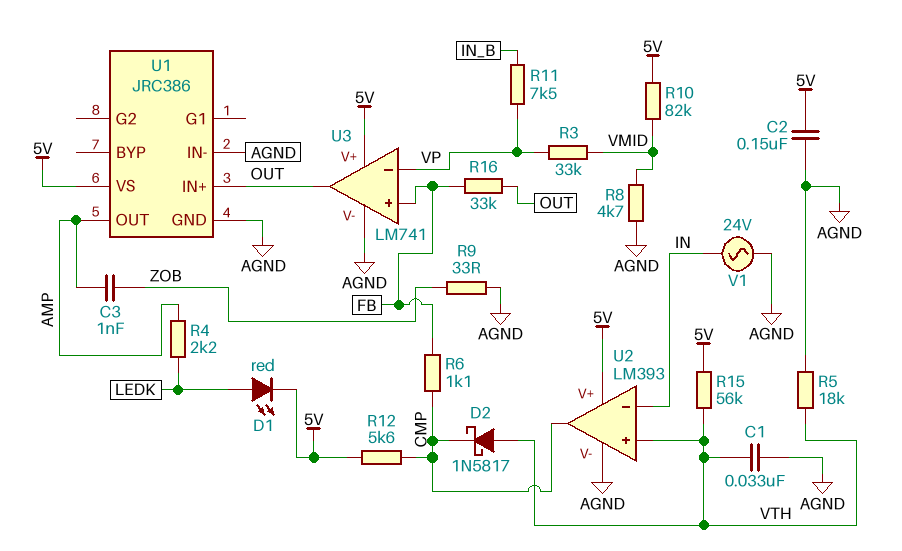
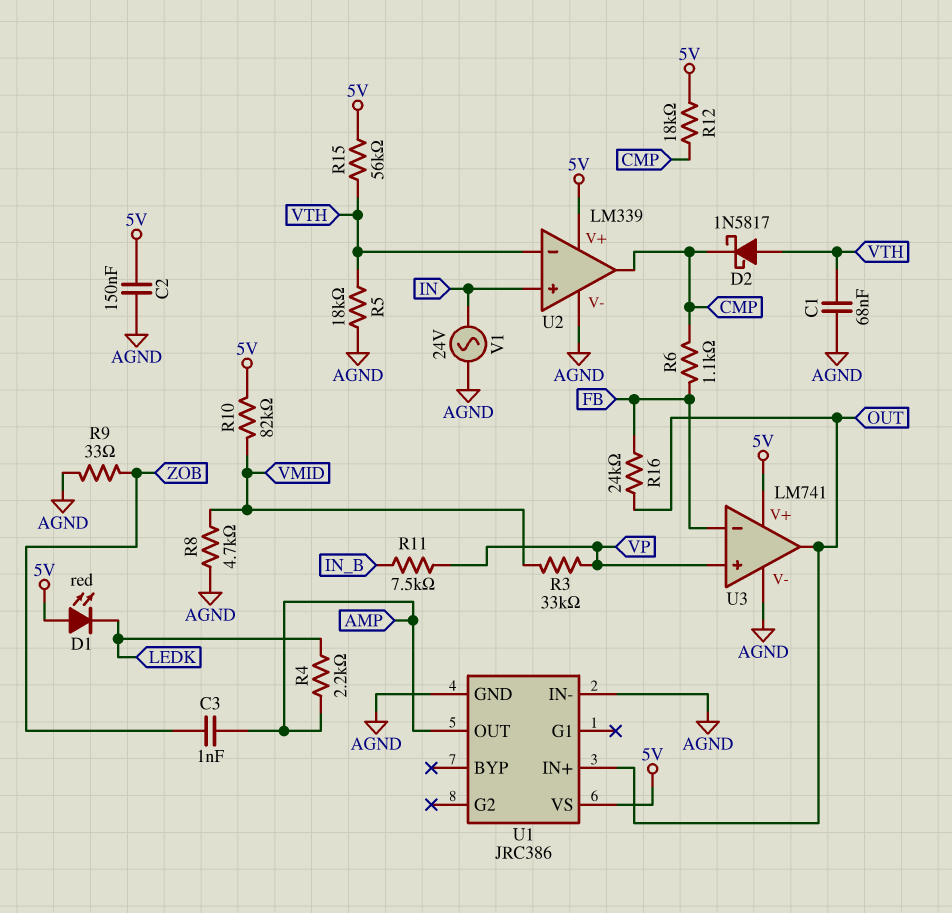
C1: 33nF (AGND, VTH) -> 68nF (AGND, VTH)
D1: LED red (A LEDK, K 5V) -> LED red (A 5V, K LEDK)
R12: 5.6k (5V, CMP) -> 18k (5V, CMP)
R16: 33k (FB, OUT) -> 24k (FB, OUT)
U2: LM393 -> LM339
U2 pin in+: VTH -> IN
U2 pin in-: IN -> VTH
U3 pin in+: FB -> VP
U3 pin in-: VP -> FB

